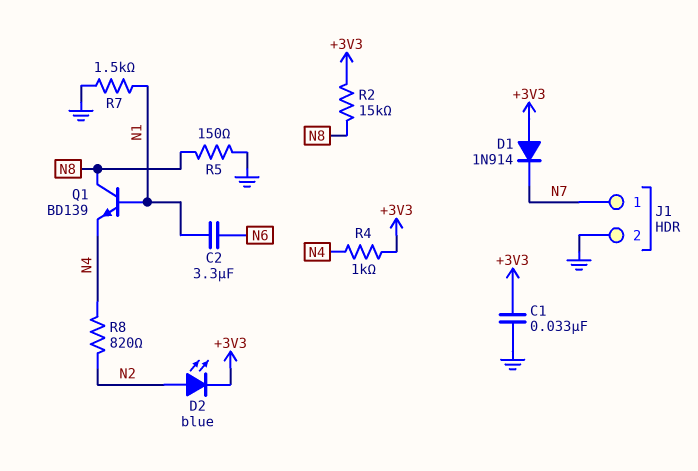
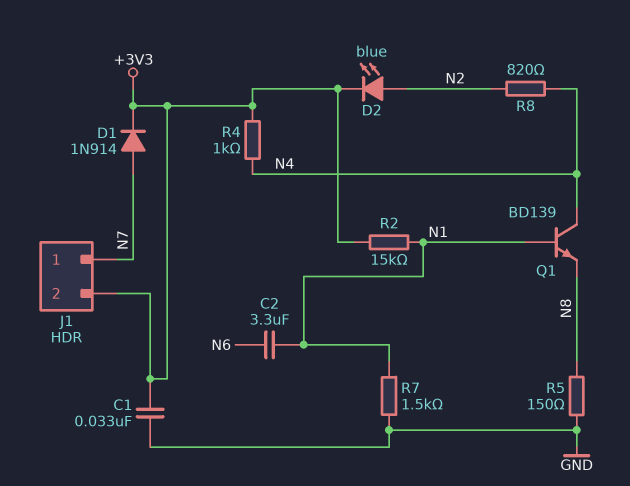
D1: diode 1N914 (A +3V3, K N7) -> diode 1N914 (A N7, K +3V3)
J1 pin 2: GND -> +3V3
Q1: NPN BD139 (B N1, C N8, E N4) -> NPN BD139 (B N1, C N4, E N8)
R2: 15k (+3V3, N8) -> 15k (+3V3, N1)

